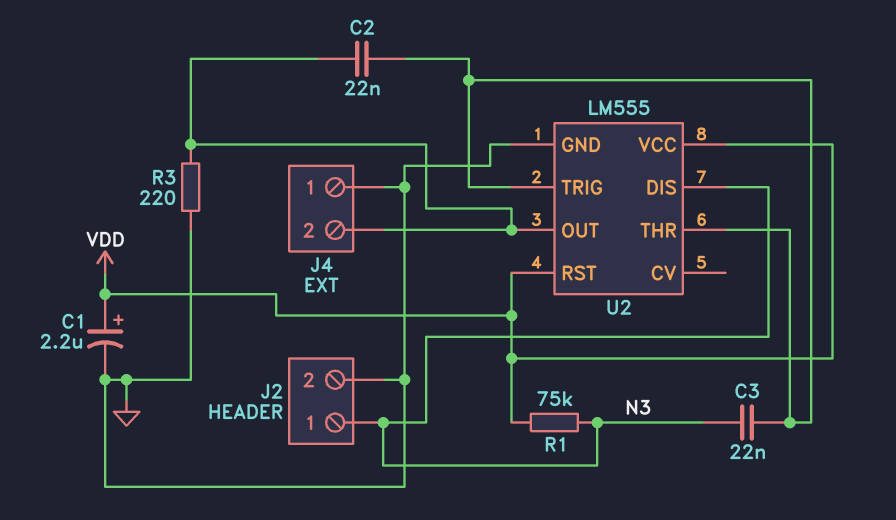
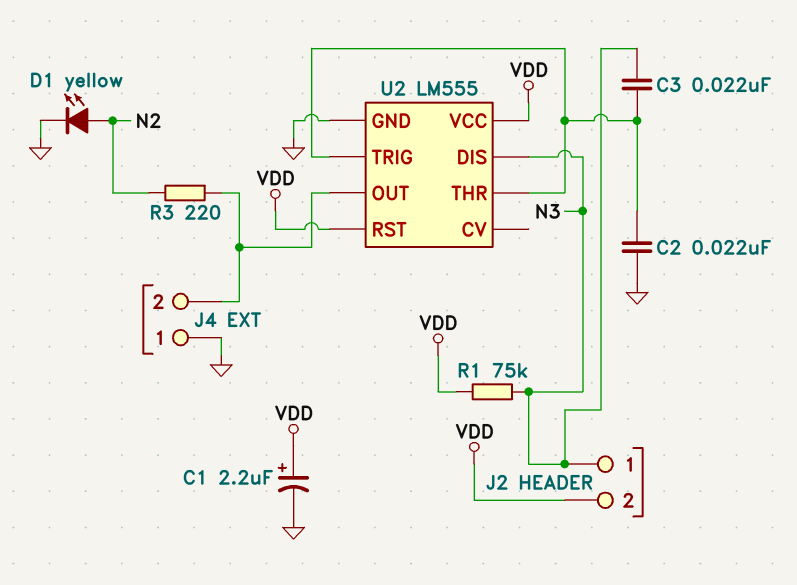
C2: 22nF (J4/2, U2/THR) -> 22nF (GND, U2/THR)
D1: none -> LED yellow (A N2, K GND)
J2 pin 2: GND -> VDD
R3: 220 (GND, J4/2) -> 220 (J4/2, N2)

